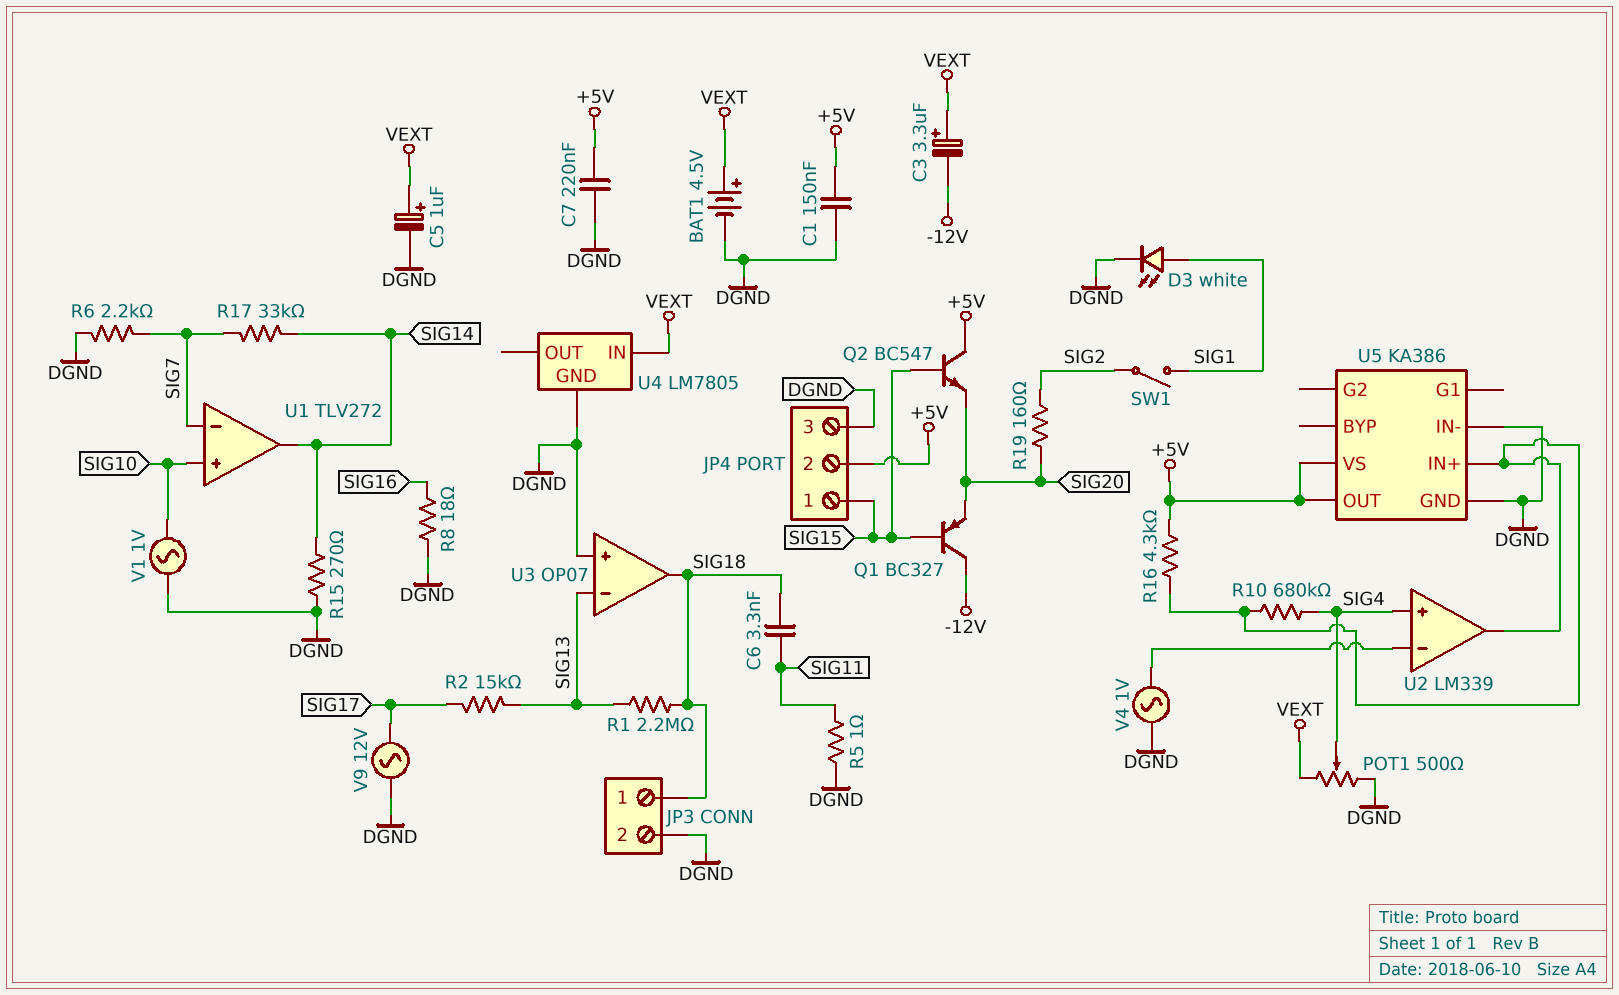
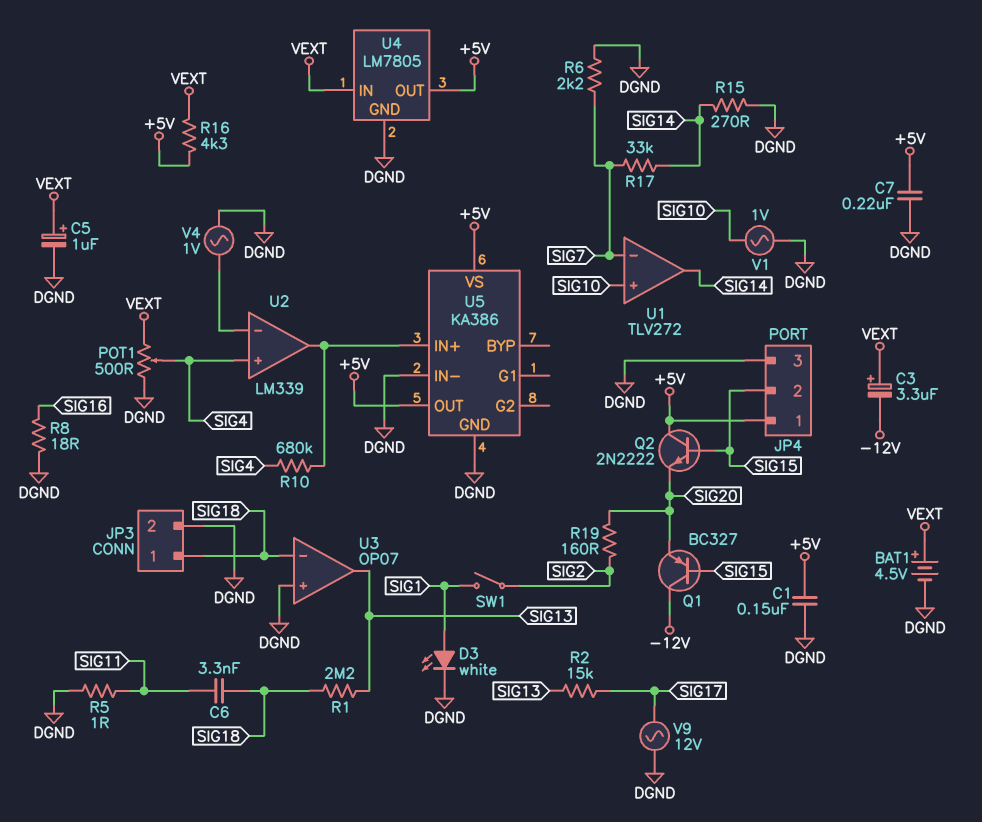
JP4 pin 1: SIG15 -> +5V
JP4 pin 2: +5V -> SIG15
Q2: NPN BC547 (B SIG15, C +5V, E SIG20) -> NPN 2N2222 (B SIG15, C +5V, E SIG20)
R16: 4.3k (+5V, U2/out) -> 4.3k (+5V, VEXT)
U3 pin in-: SIG13 -> SIG18
U3 pin out: SIG18 -> SIG13
U4 pin OUT: none -> +5V

